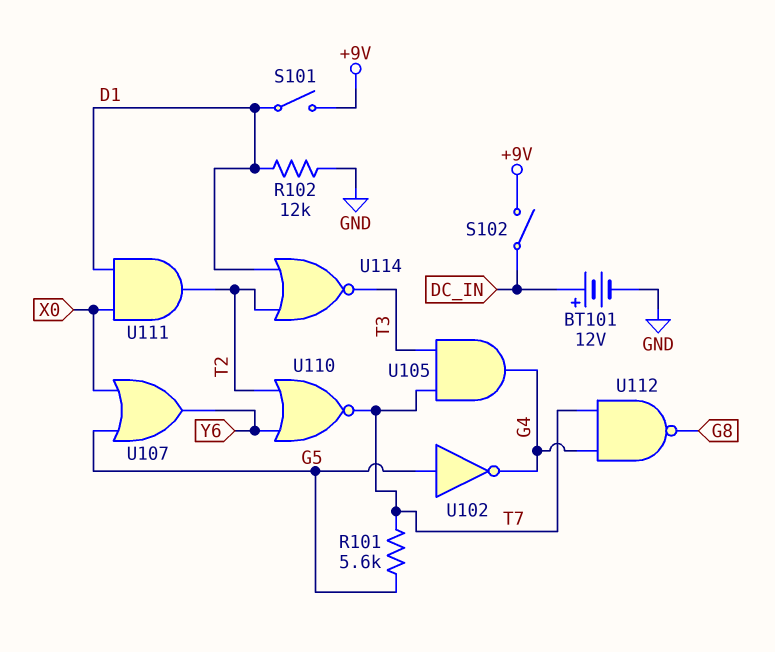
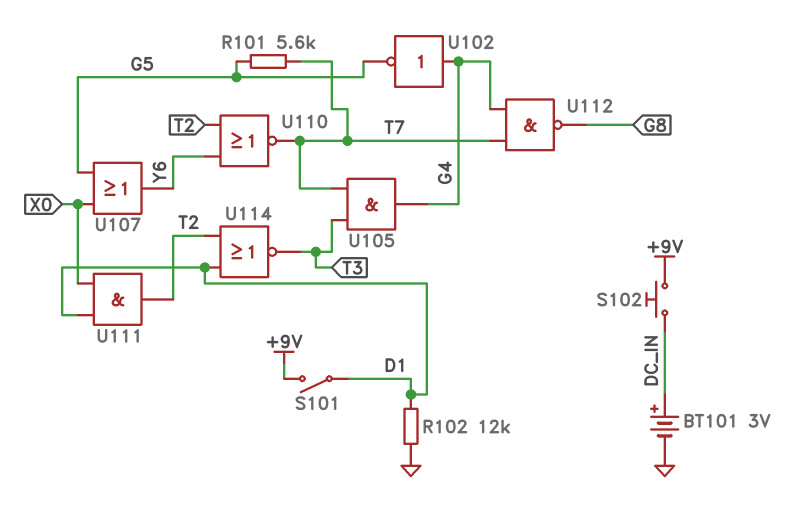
BT101: 12V (plus DC_IN, minus GND) -> 3V (plus DC_IN, minus GND)
S102: switch (+9V, DC_IN) -> button (+9V, DC_IN)
U102: NOT (in G5, out G4) -> NOT (in G4, out G5)

